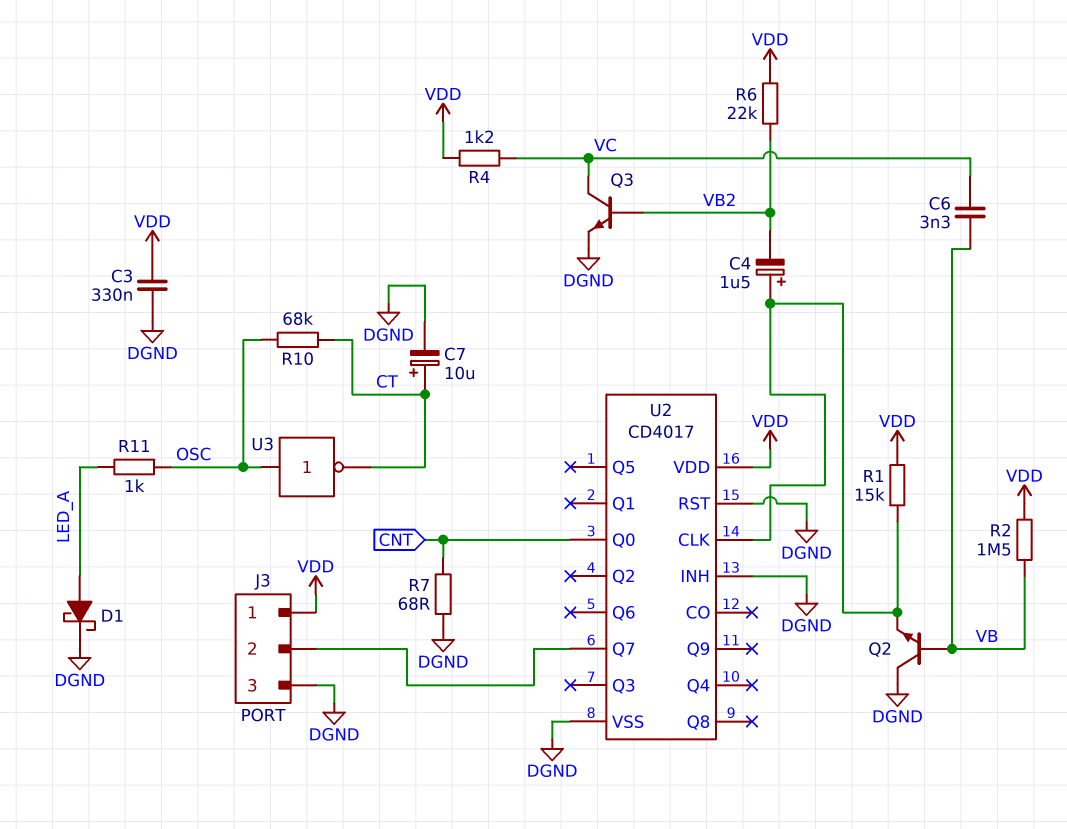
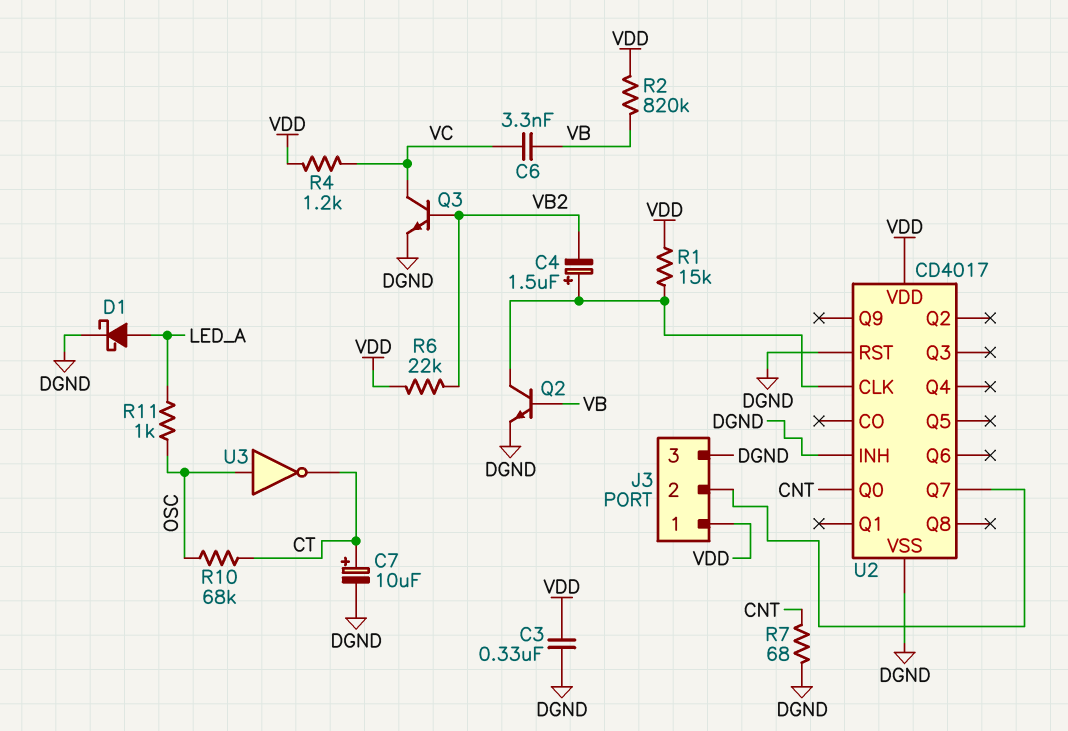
Q2: NPN (B VB, C DGND, E U2/CLK) -> NPN (B VB, C U2/CLK, E DGND)
R2: 1.5M (VB, VDD) -> 820k (VB, VDD)

